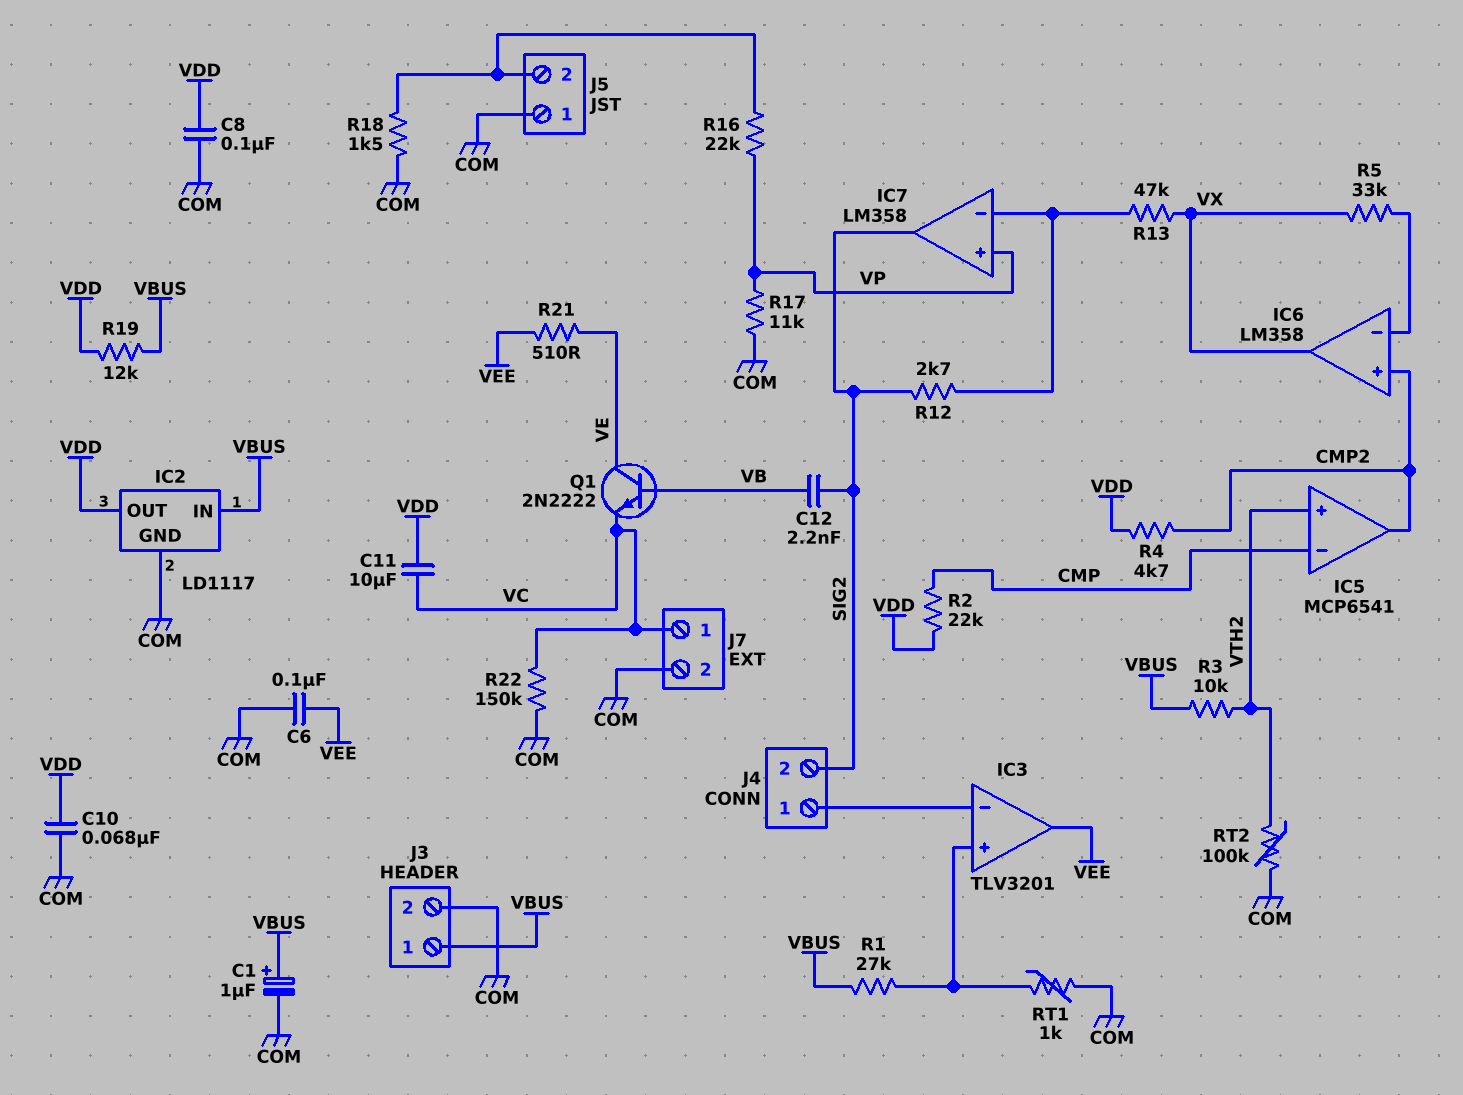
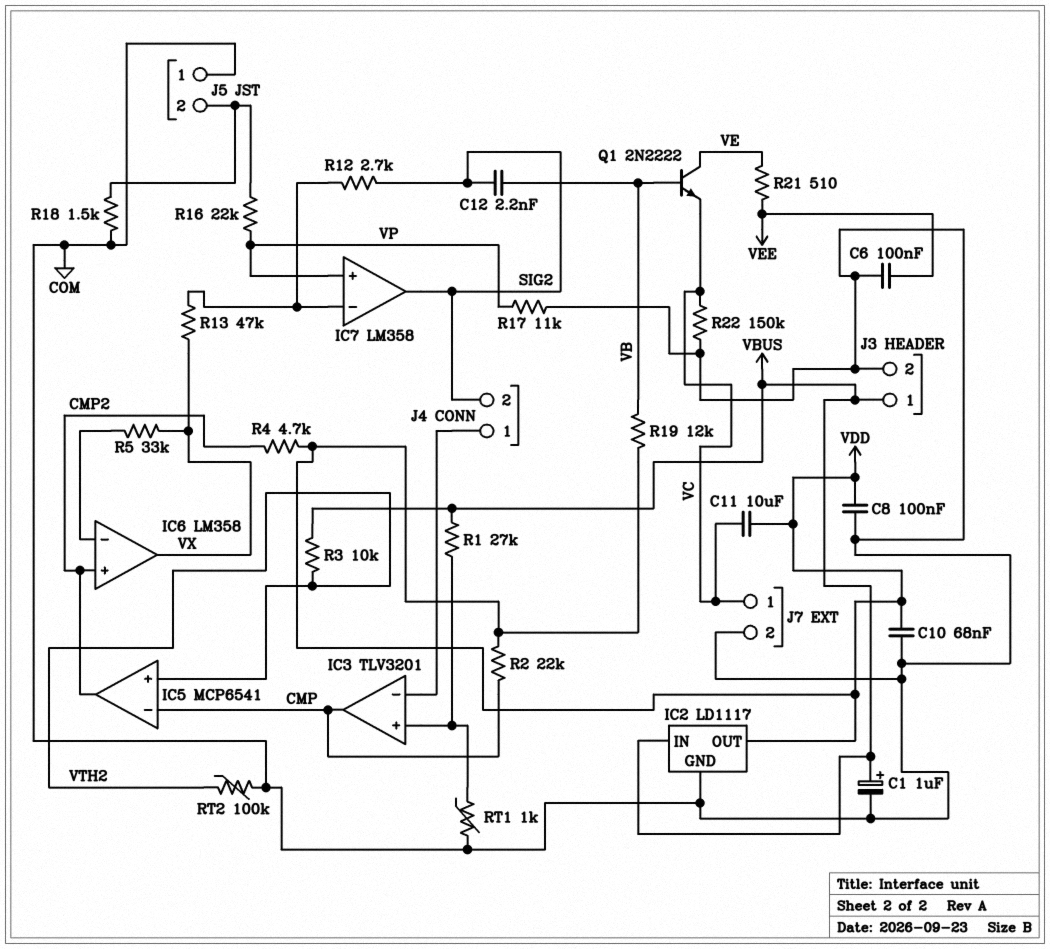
IC3 pin out: VEE -> CMP
R19: 12k (VBUS, VDD) -> 12k (VB, VDD)

